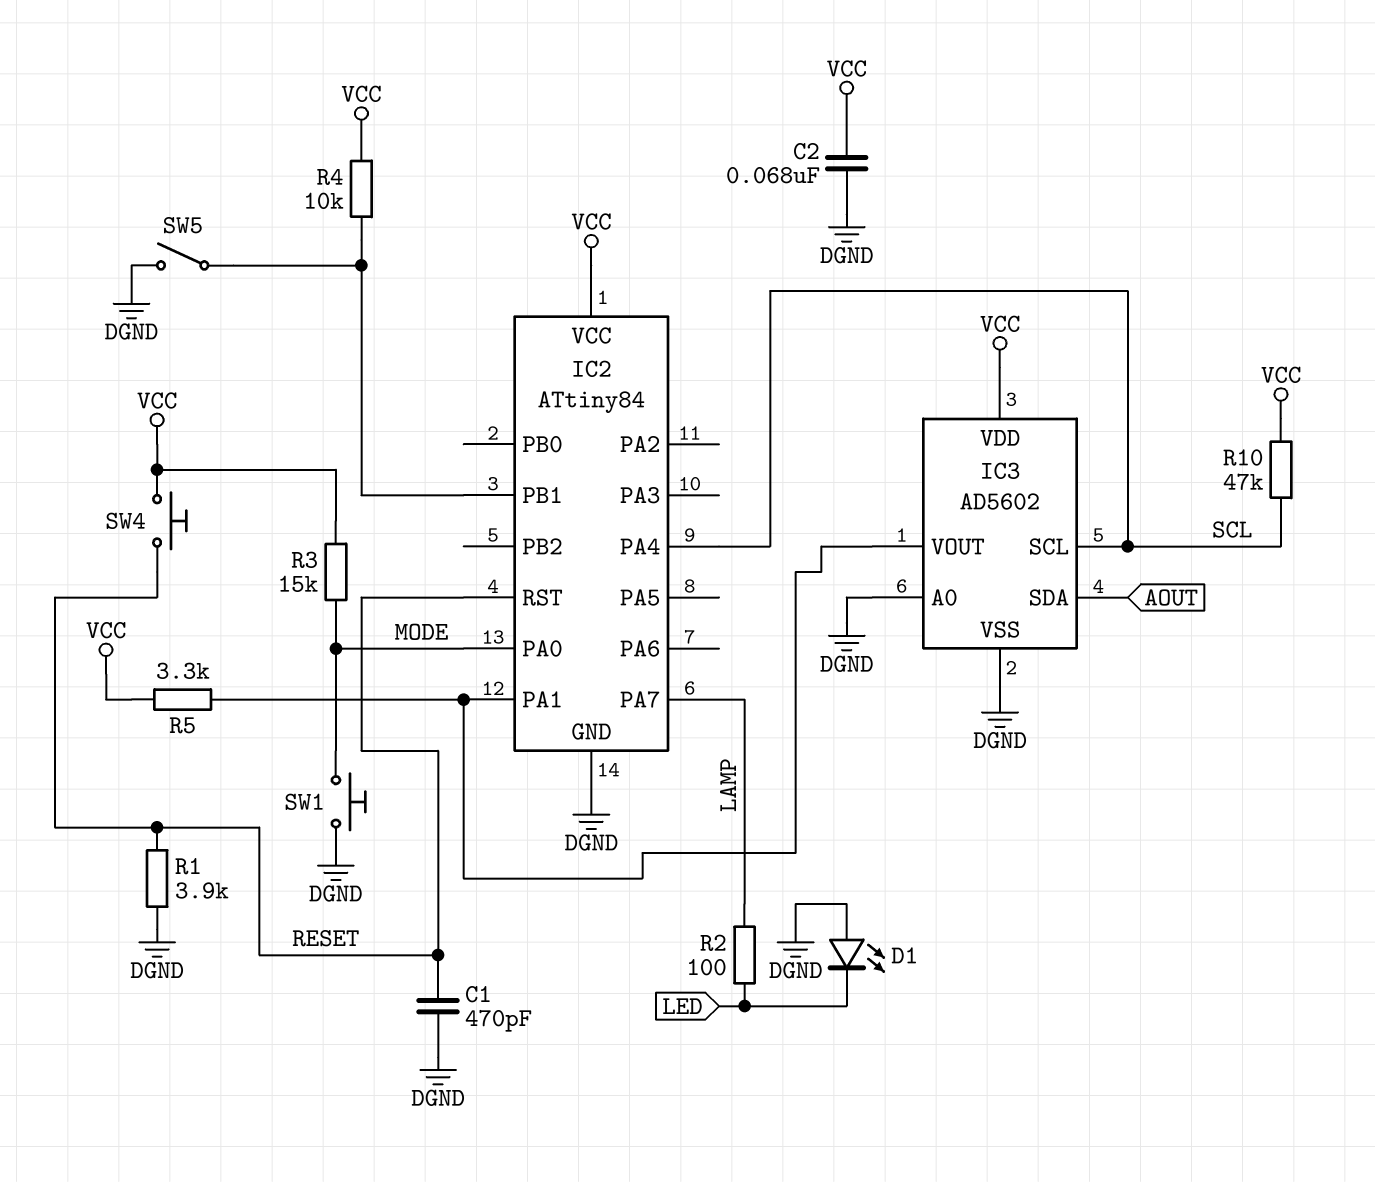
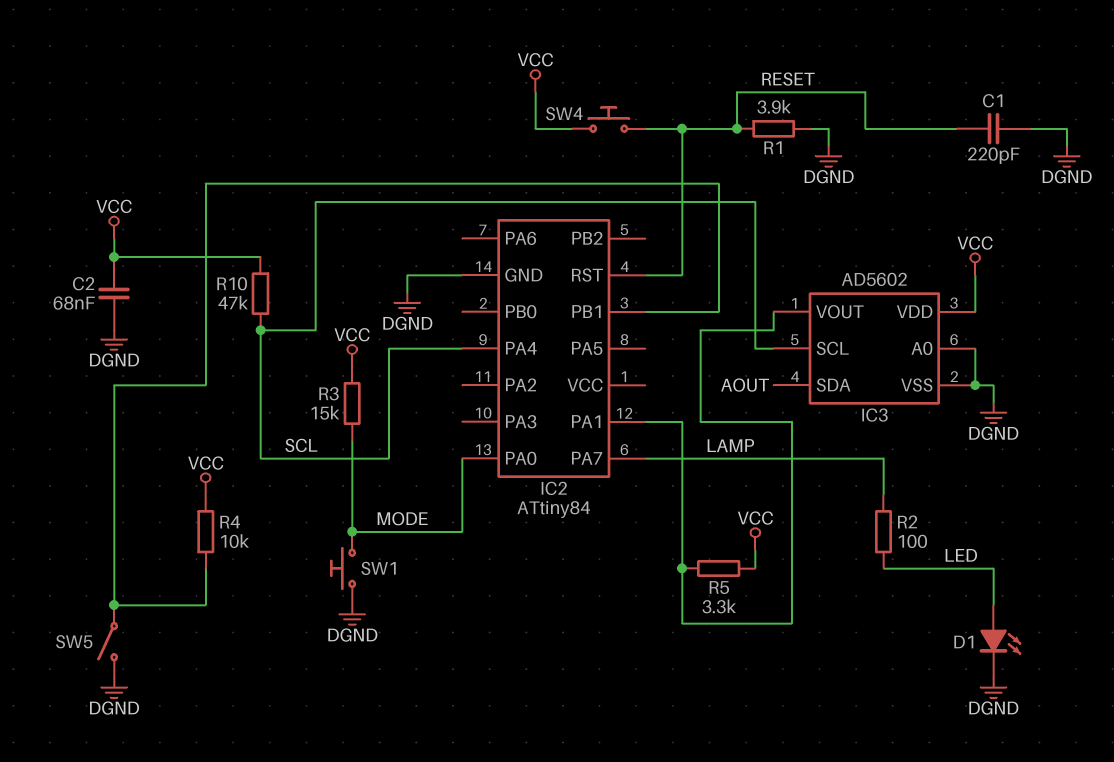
C1: 470pF (DGND, RESET) -> 220pF (DGND, RESET)
D1: LED (A DGND, K LED) -> LED (A LED, K DGND)
IC2 pin VCC: VCC -> none

